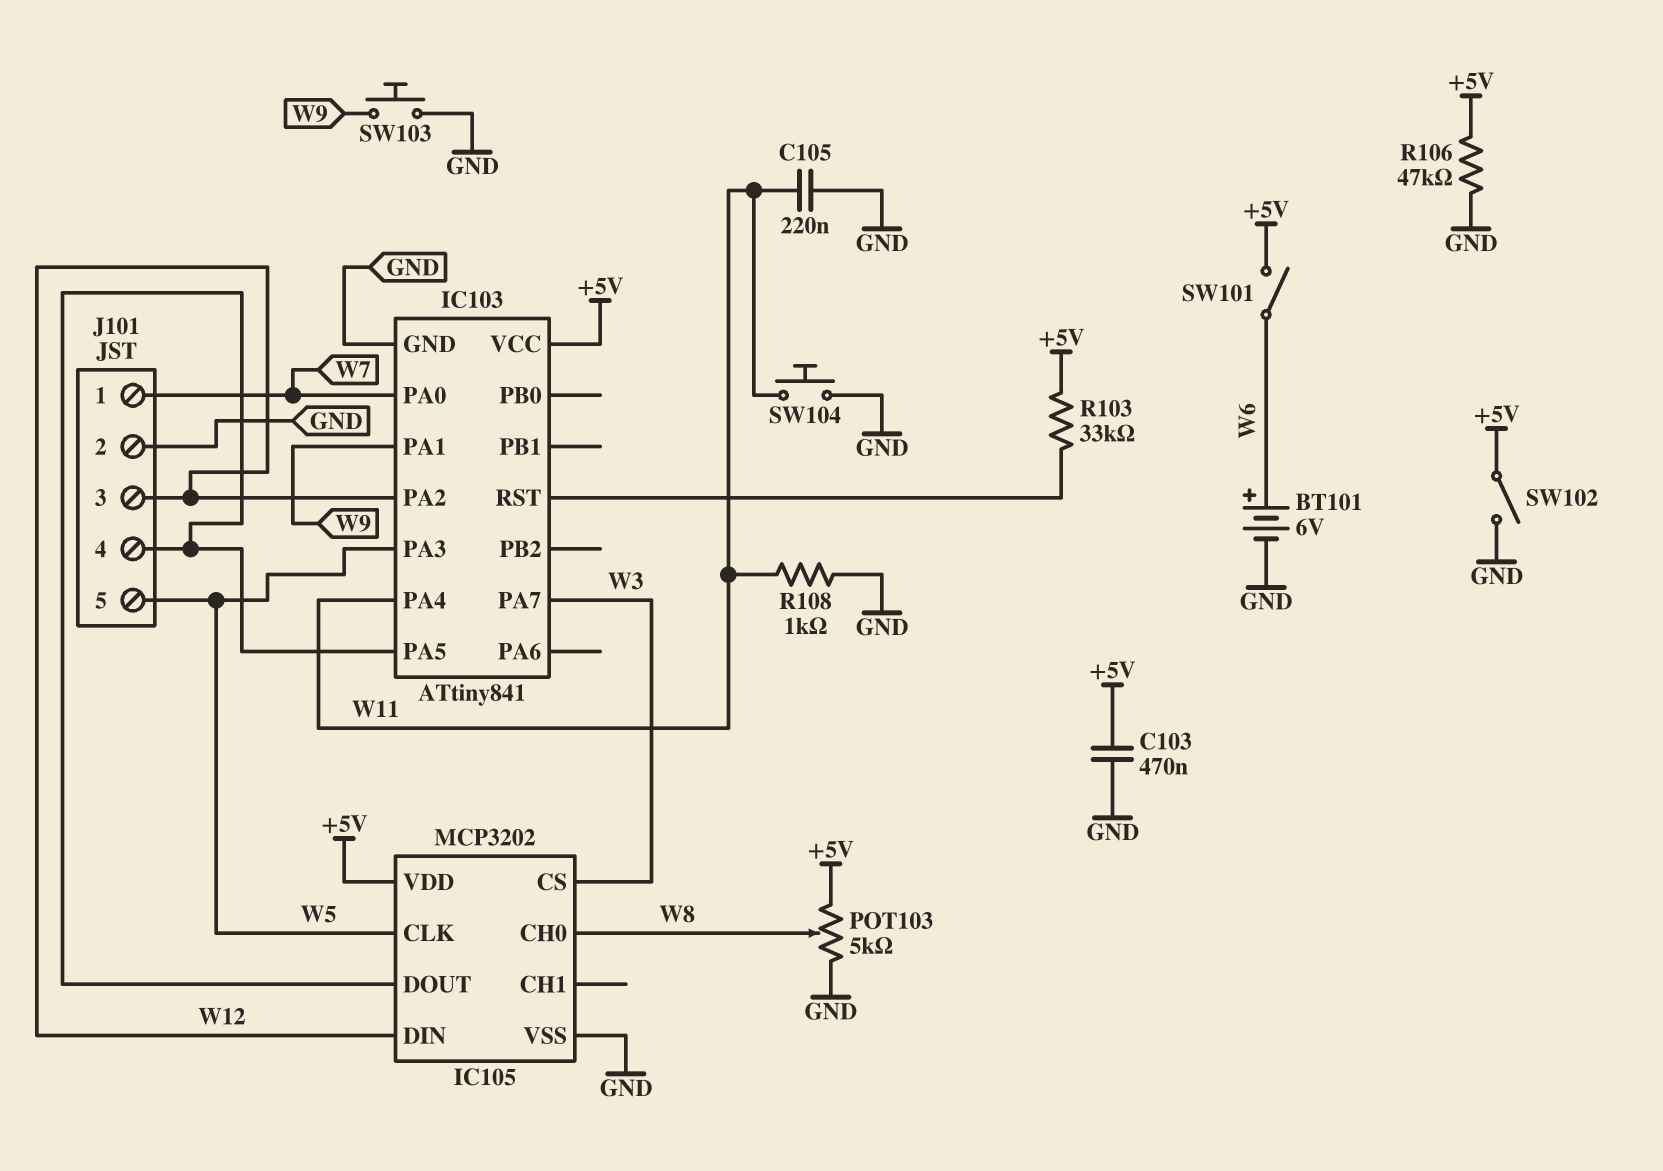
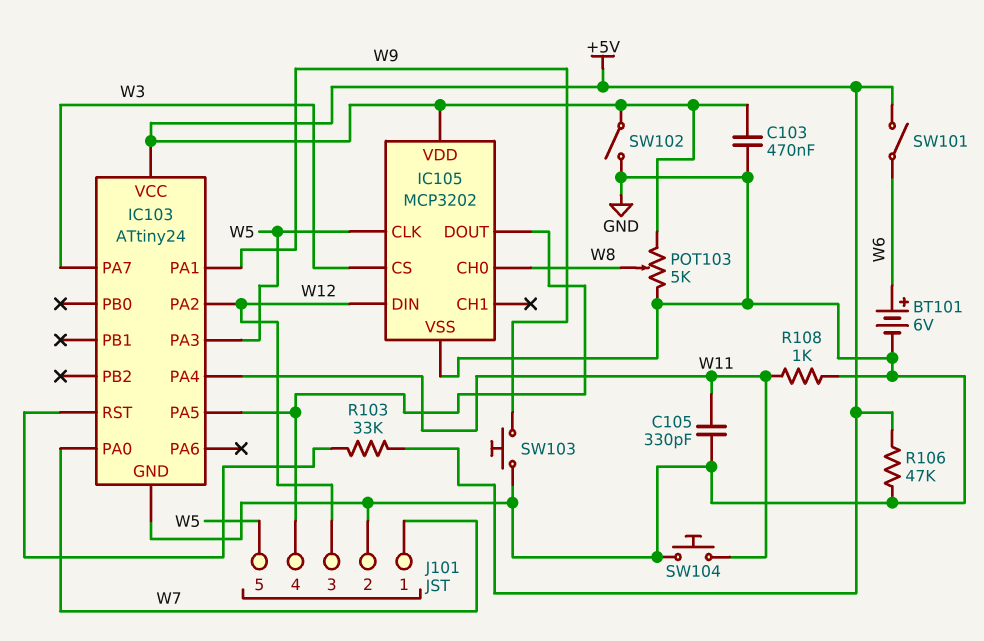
C105: 220nF (GND, W11) -> 330pF (GND, W11)
IC103: ATtiny841 -> ATtiny24

